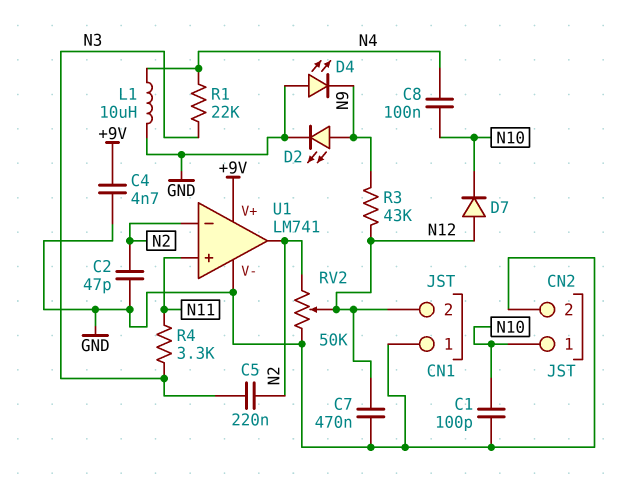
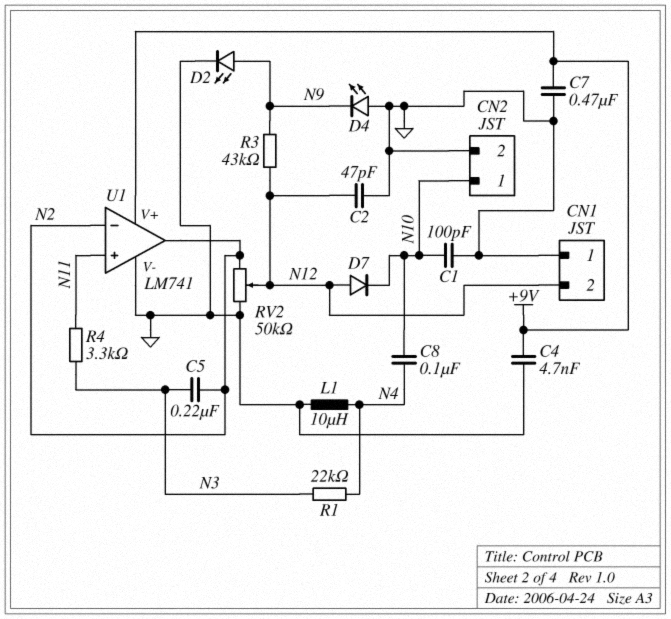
C2: 47pF (GND, N2) -> 47pF (GND, N12)
C7: 470nF (GND, N12) -> 470nF (+9V, GND)

